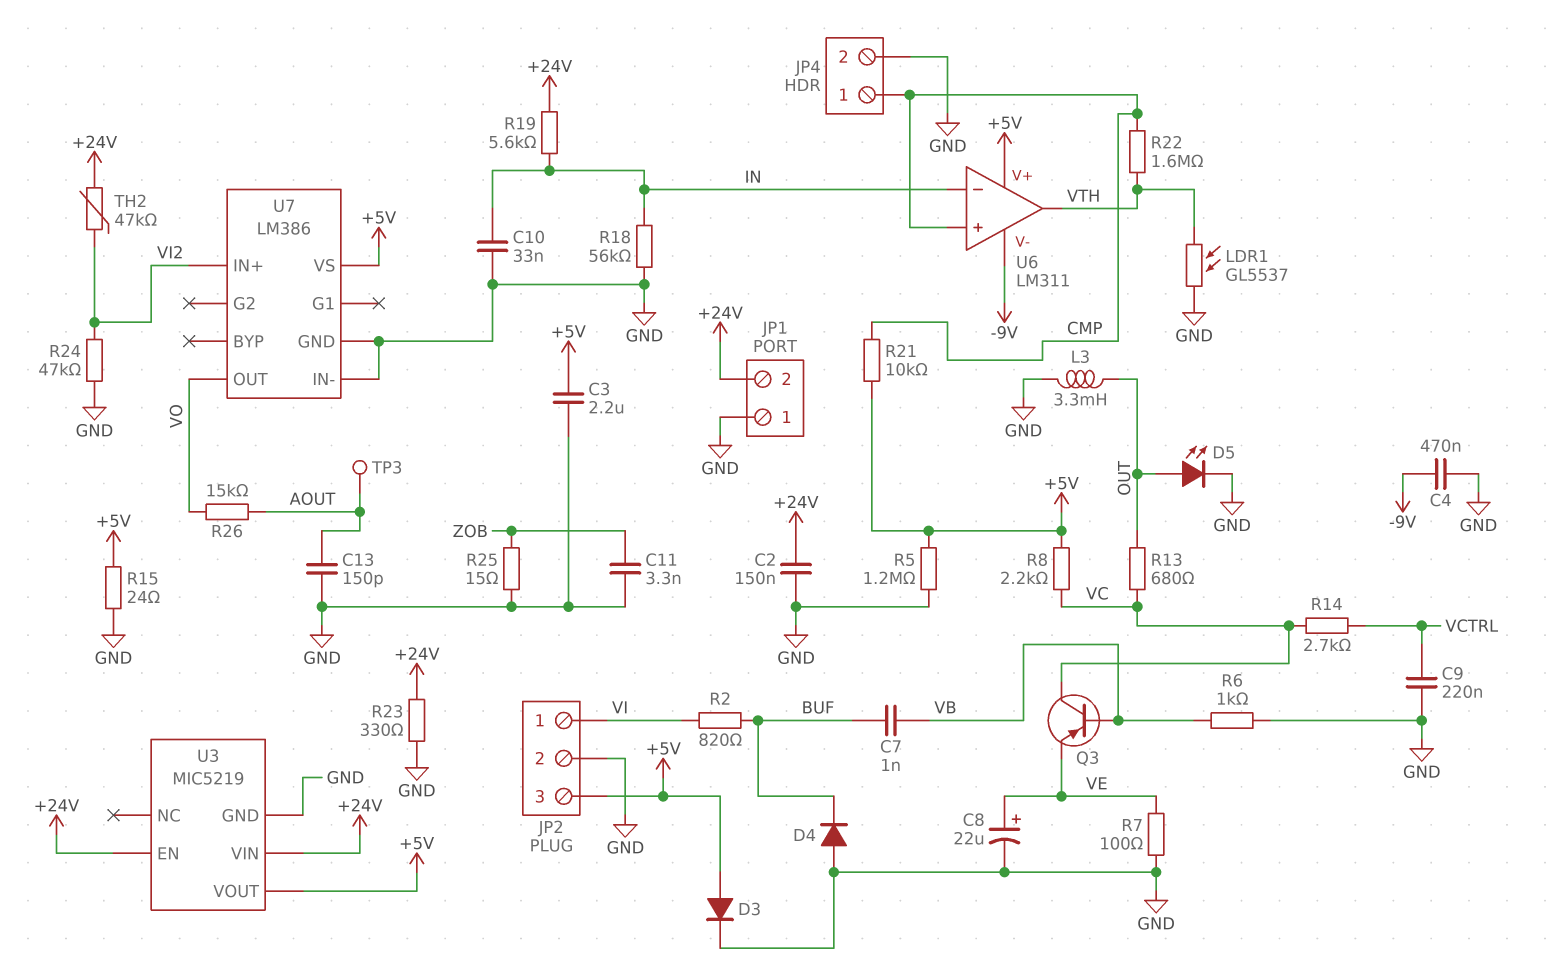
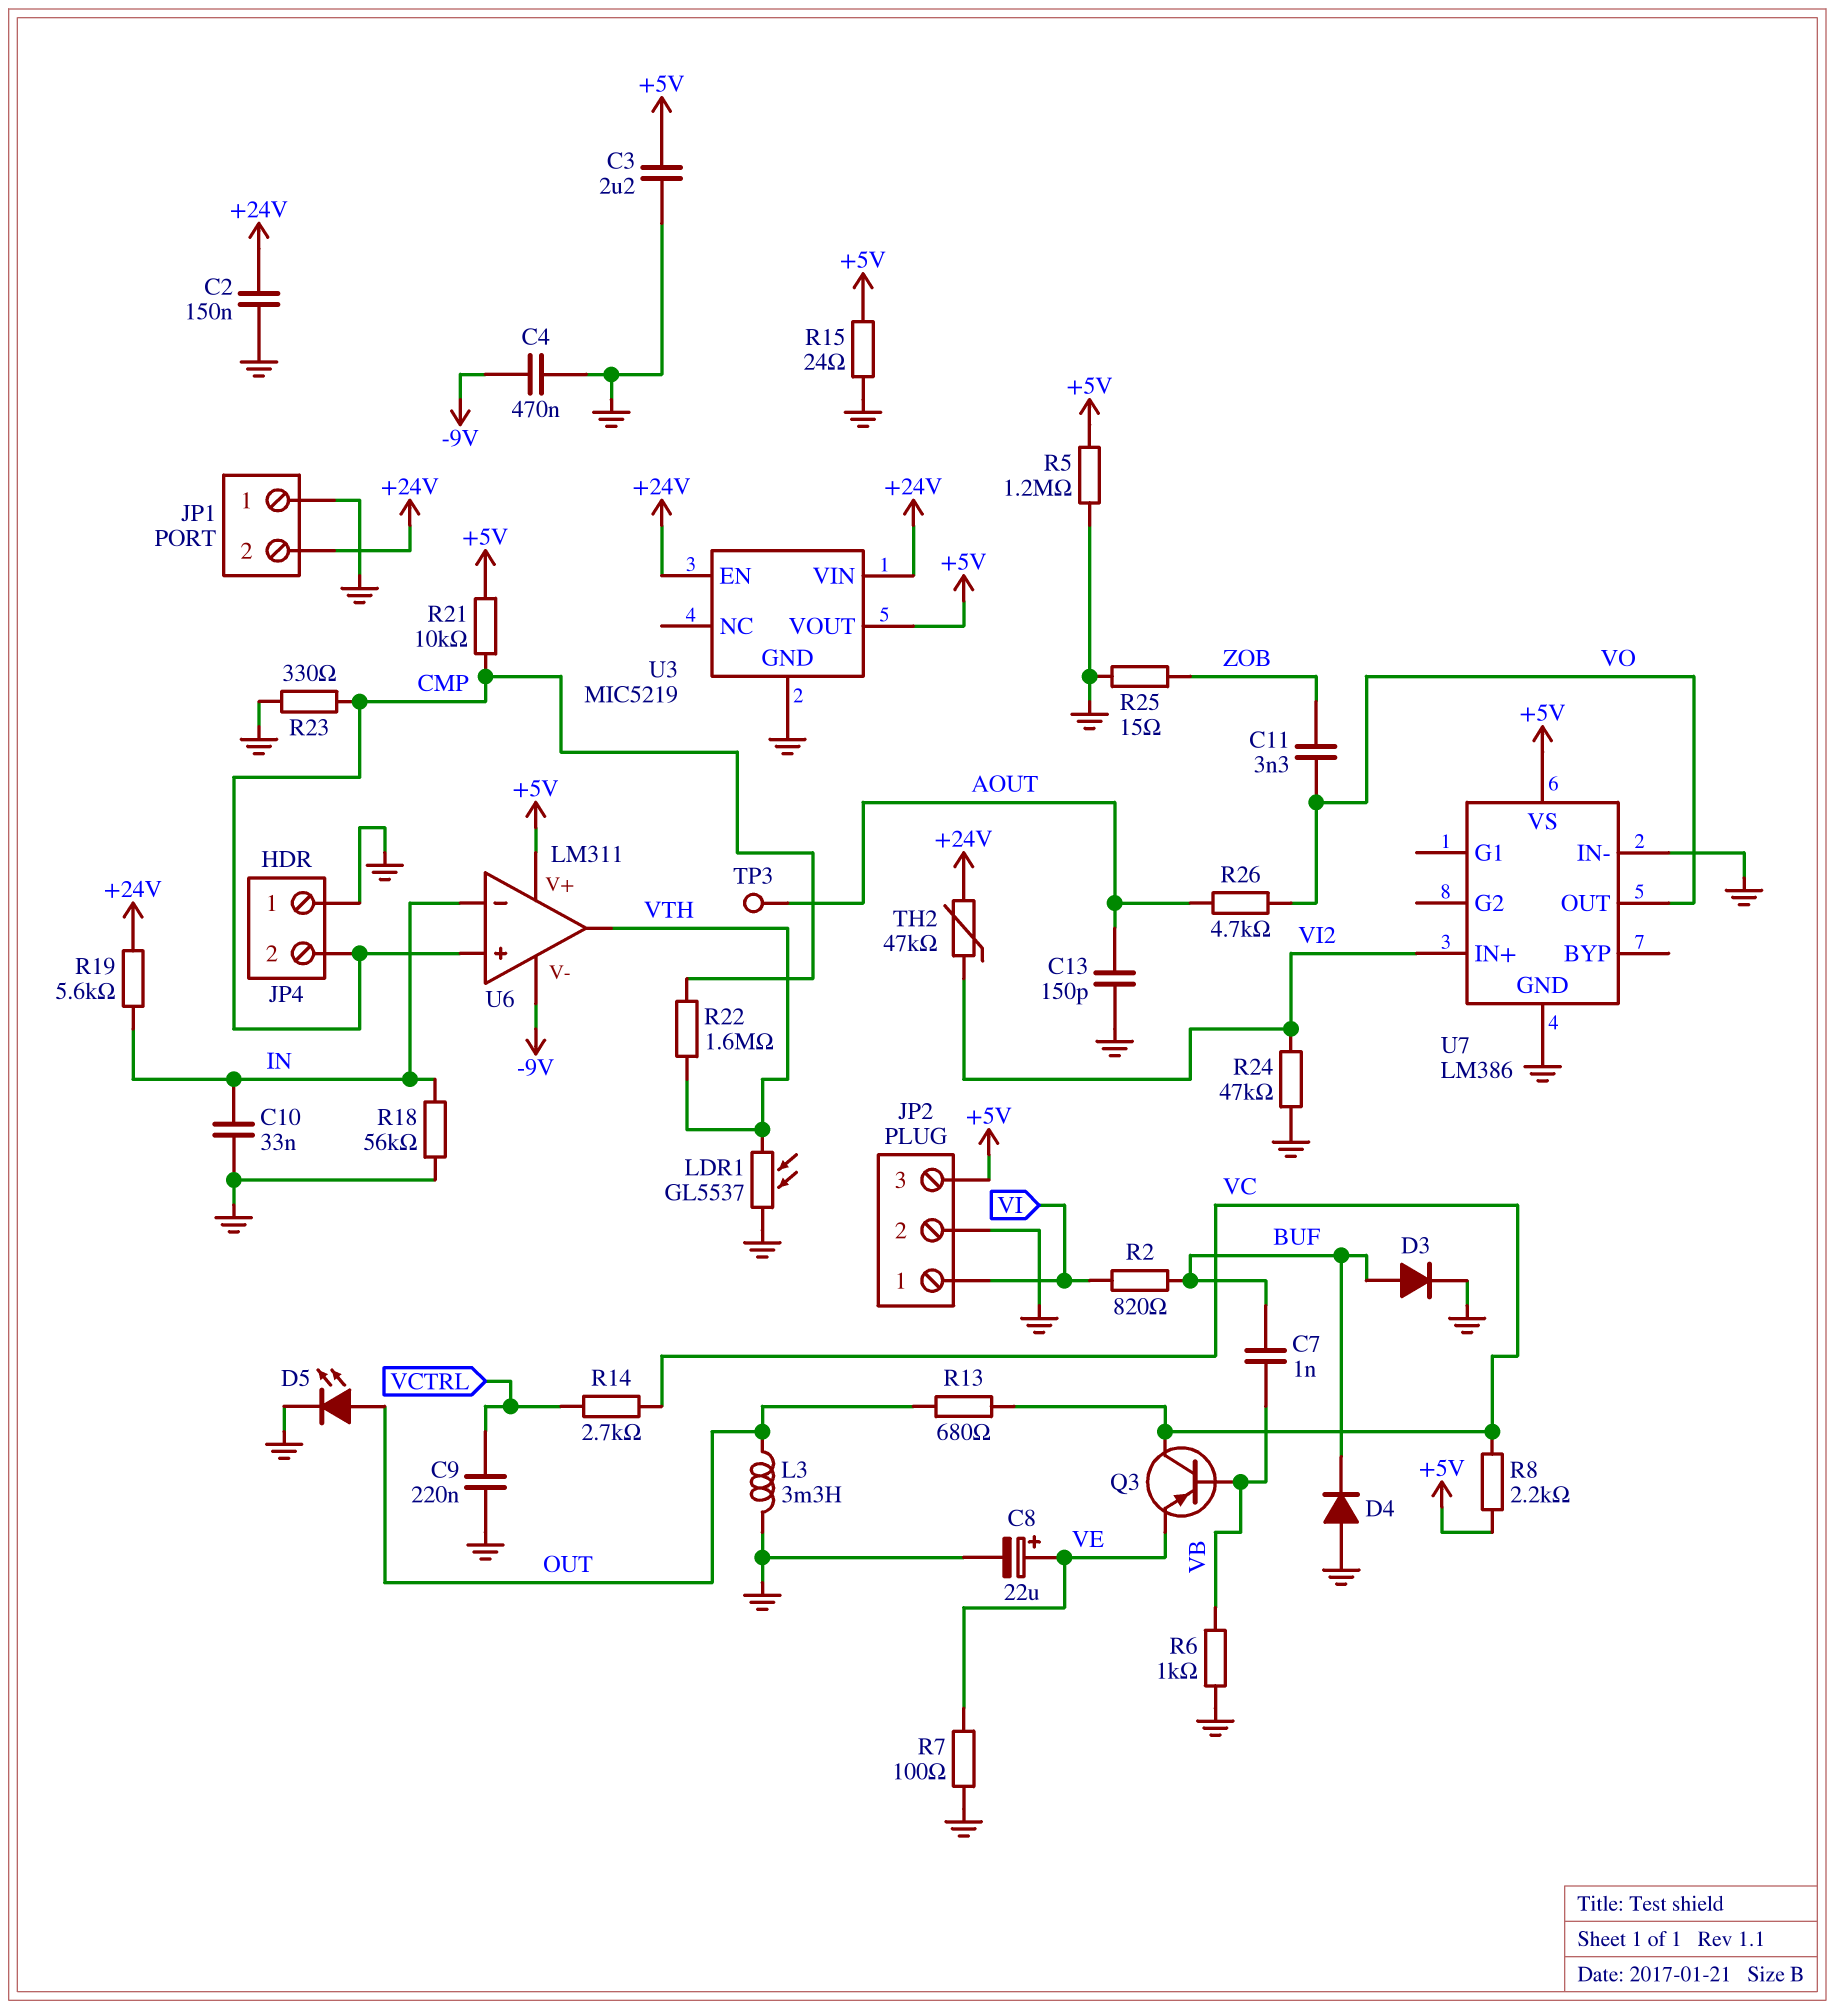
C11: 3.3nF (GND, ZOB) -> 3.3nF (VO, ZOB)
D3: diode (A +5V, K GND) -> diode (A BUF, K GND)
JP4 pin 1: CMP -> GND
JP4 pin 2: GND -> CMP
R23: 330 (+24V, GND) -> 330 (CMP, GND)
R26: 15k (AOUT, VO) -> 4.7k (AOUT, VO)

